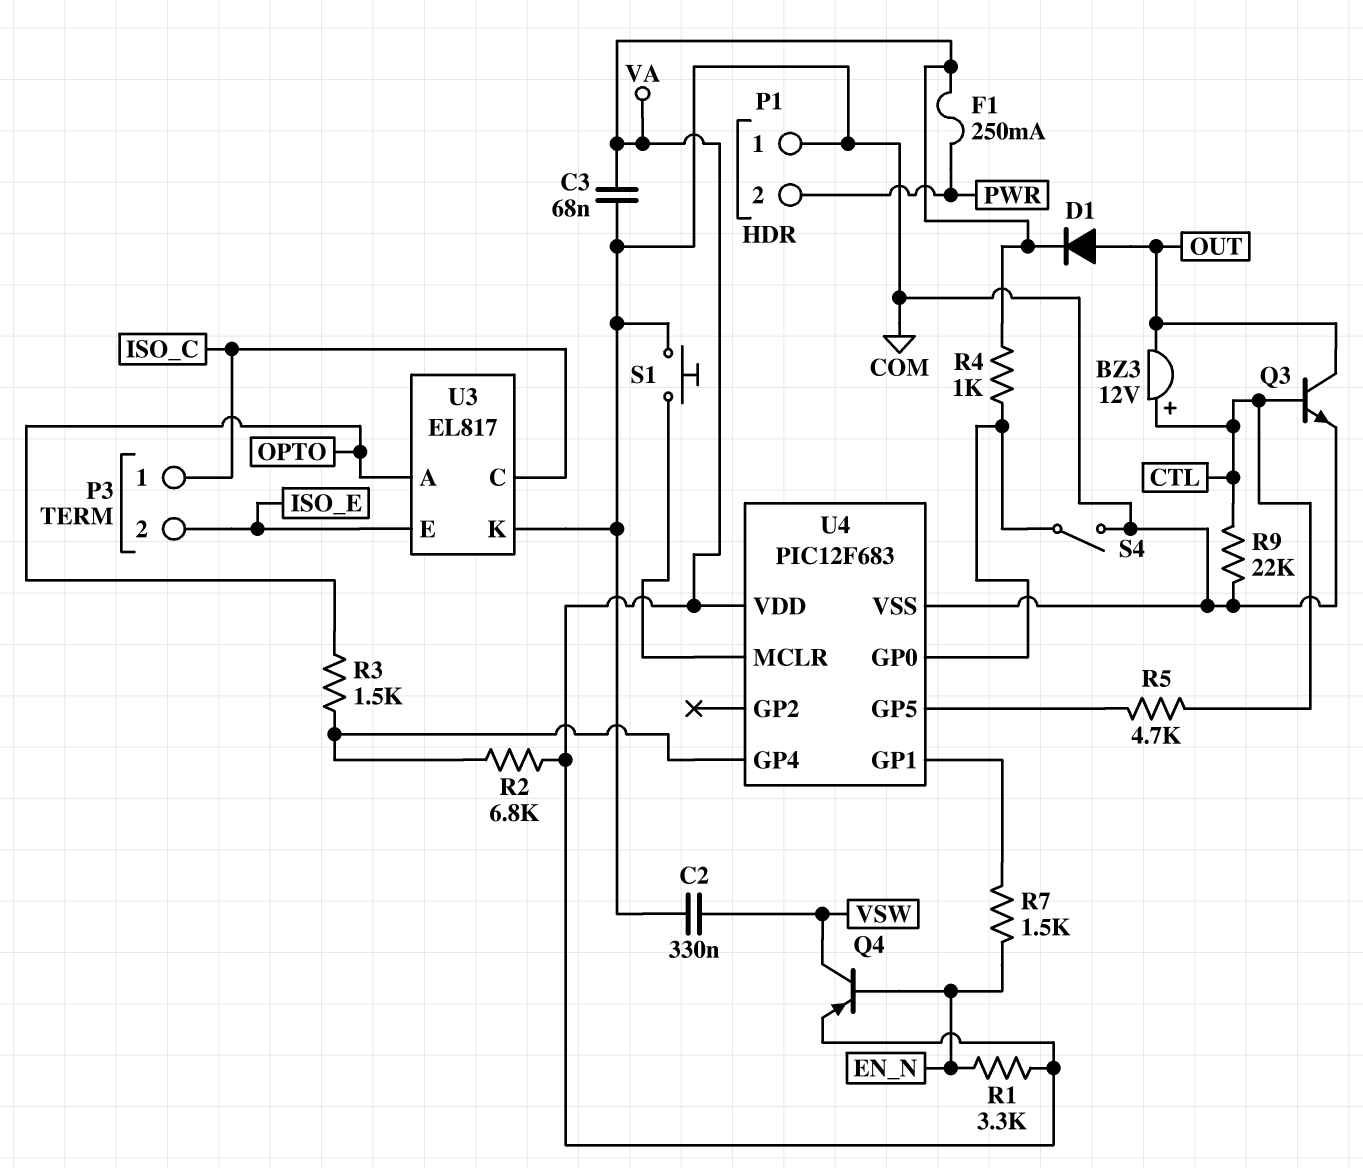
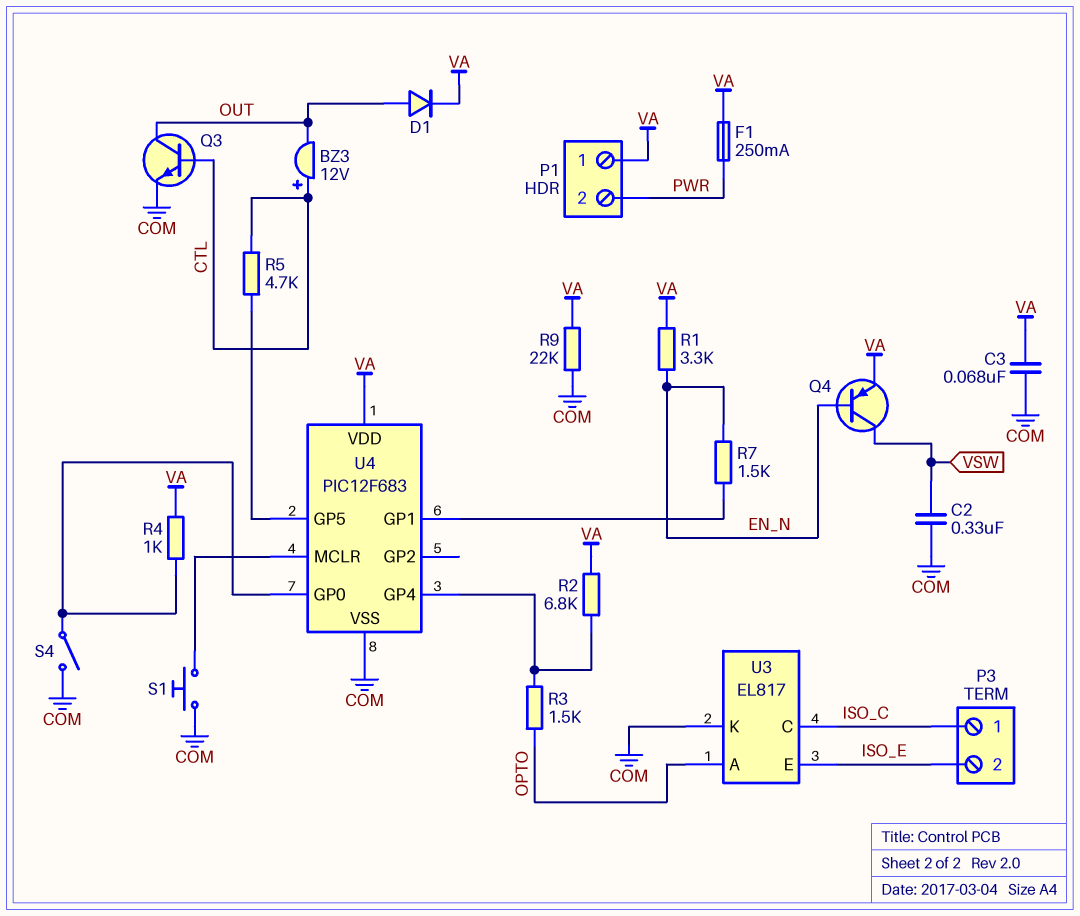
P1 pin 1: COM -> VA
R9: 22k (COM, CTL) -> 22k (COM, VA)

